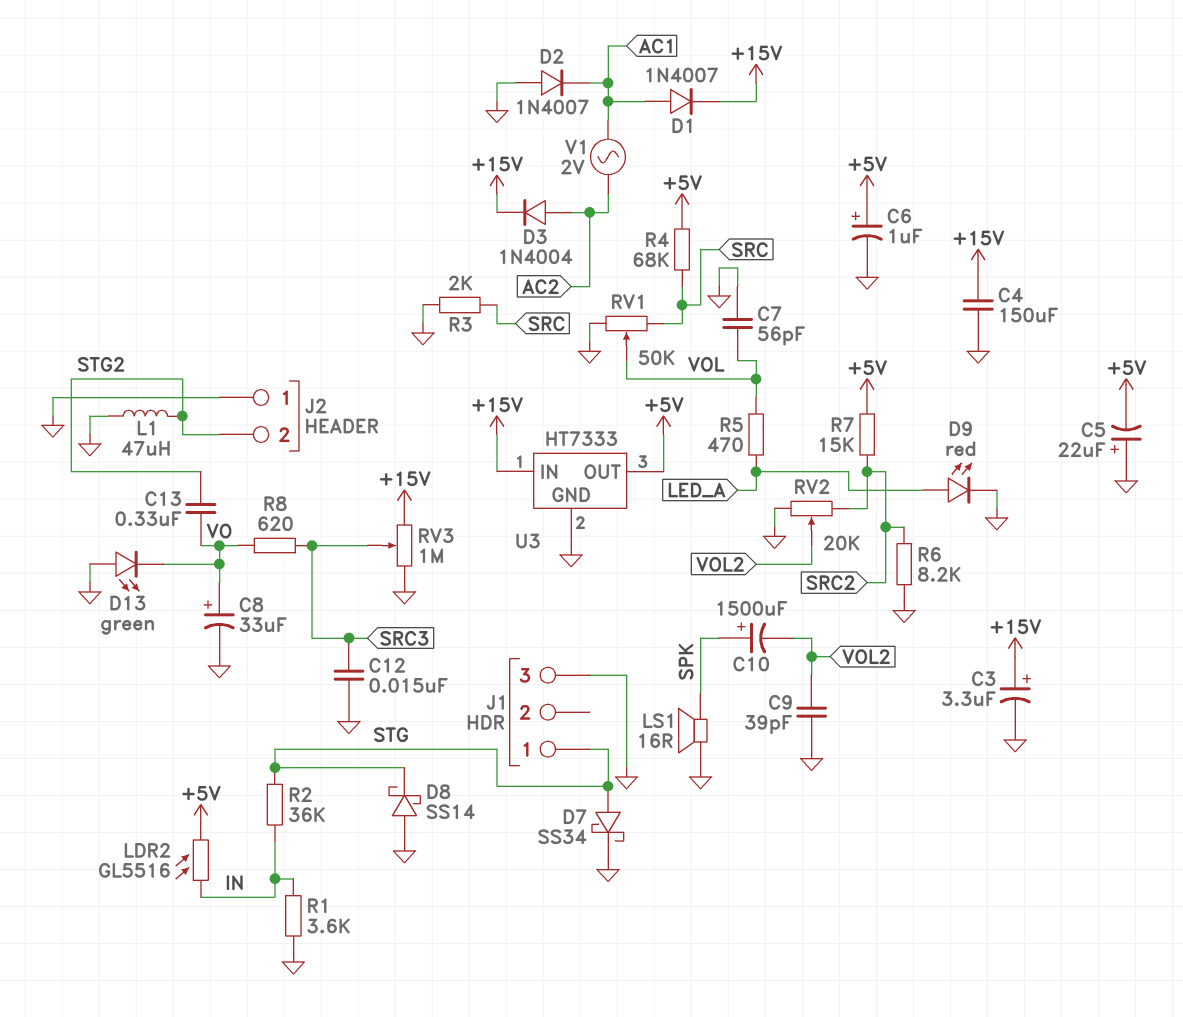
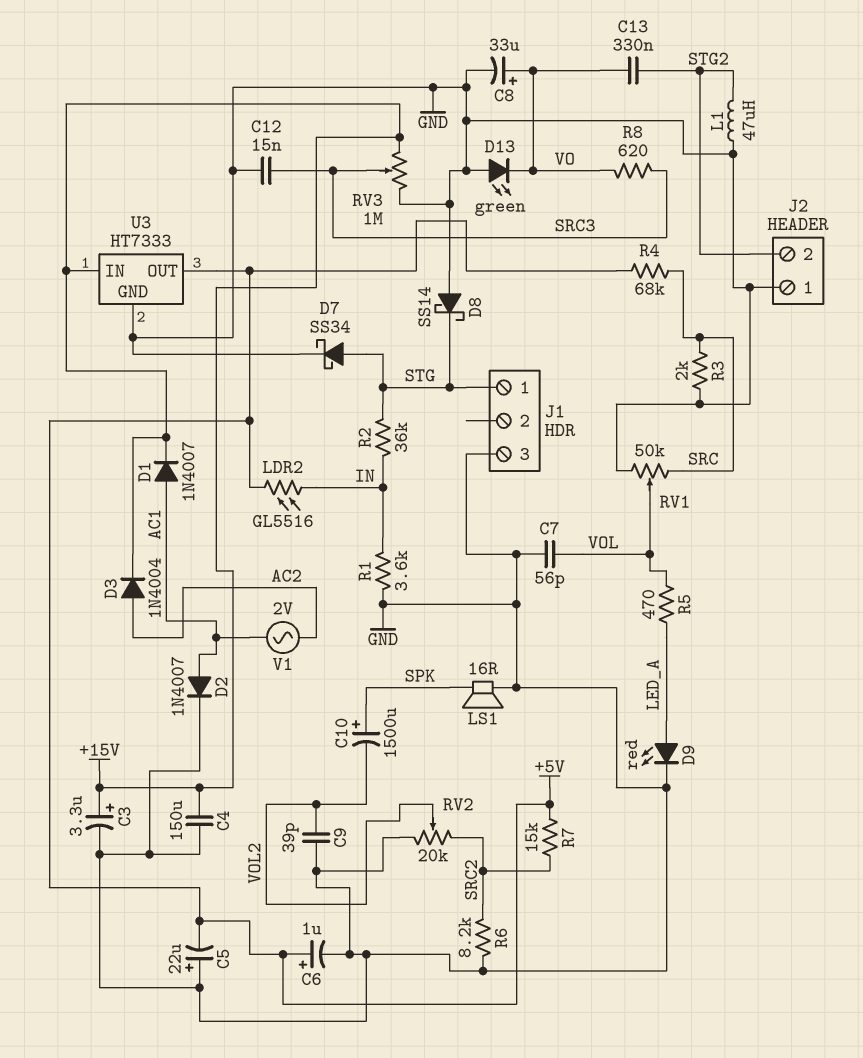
D2: diode 1N4007 (A GND, K AC1) -> diode 1N4007 (A AC1, K GND)

